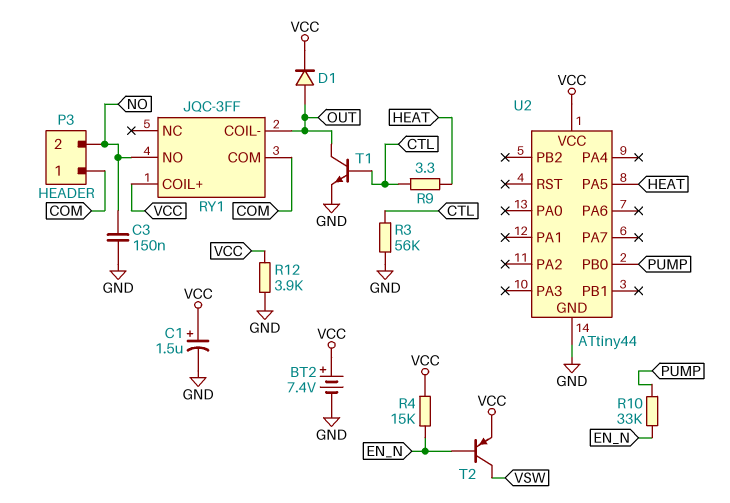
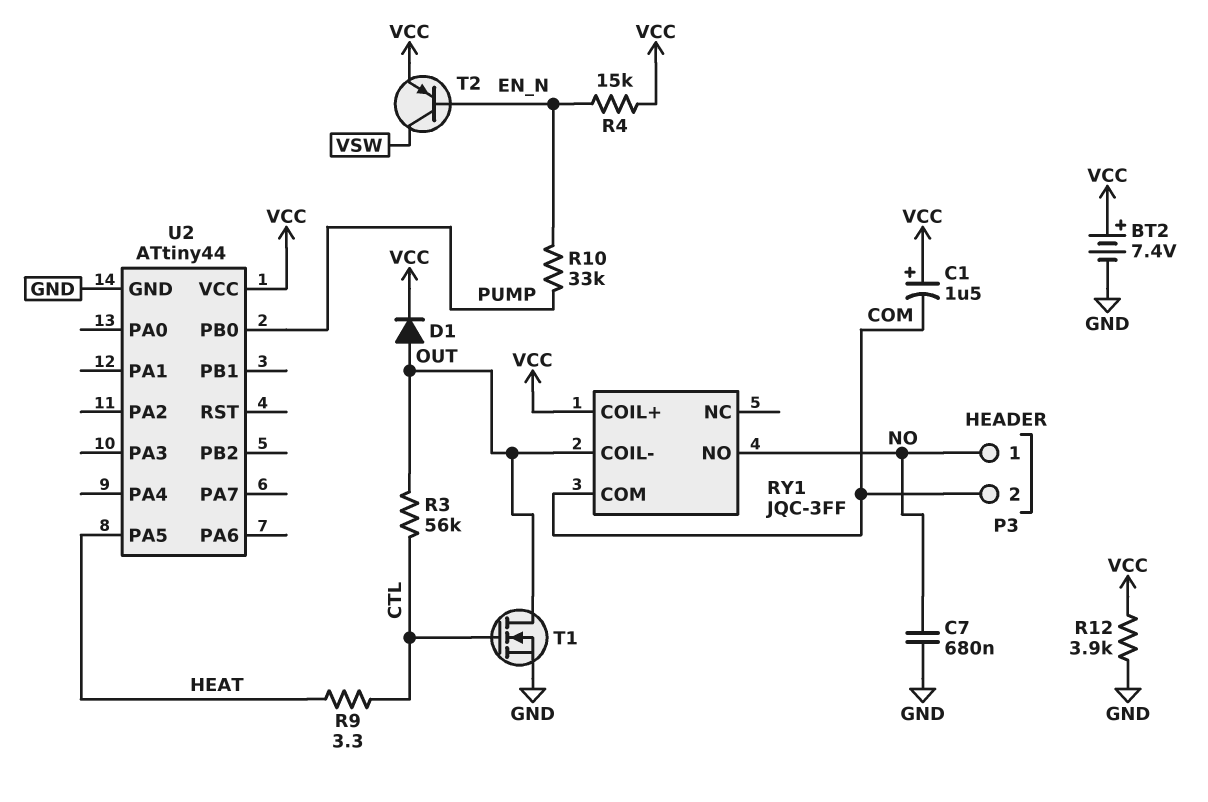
C1: 1.5uF (plus VCC, minus GND) -> 1.5uF (plus VCC, minus COM)
C3: 150nF (GND, NO) -> none
C7: none -> 680nF (GND, NO)
P3 pin 1: COM -> NO
P3 pin 2: NO -> COM
R3: 56k (CTL, GND) -> 56k (CTL, OUT)
T1: NPN (B CTL, C OUT, E GND) -> NMOS (G CTL, D OUT, S GND)

